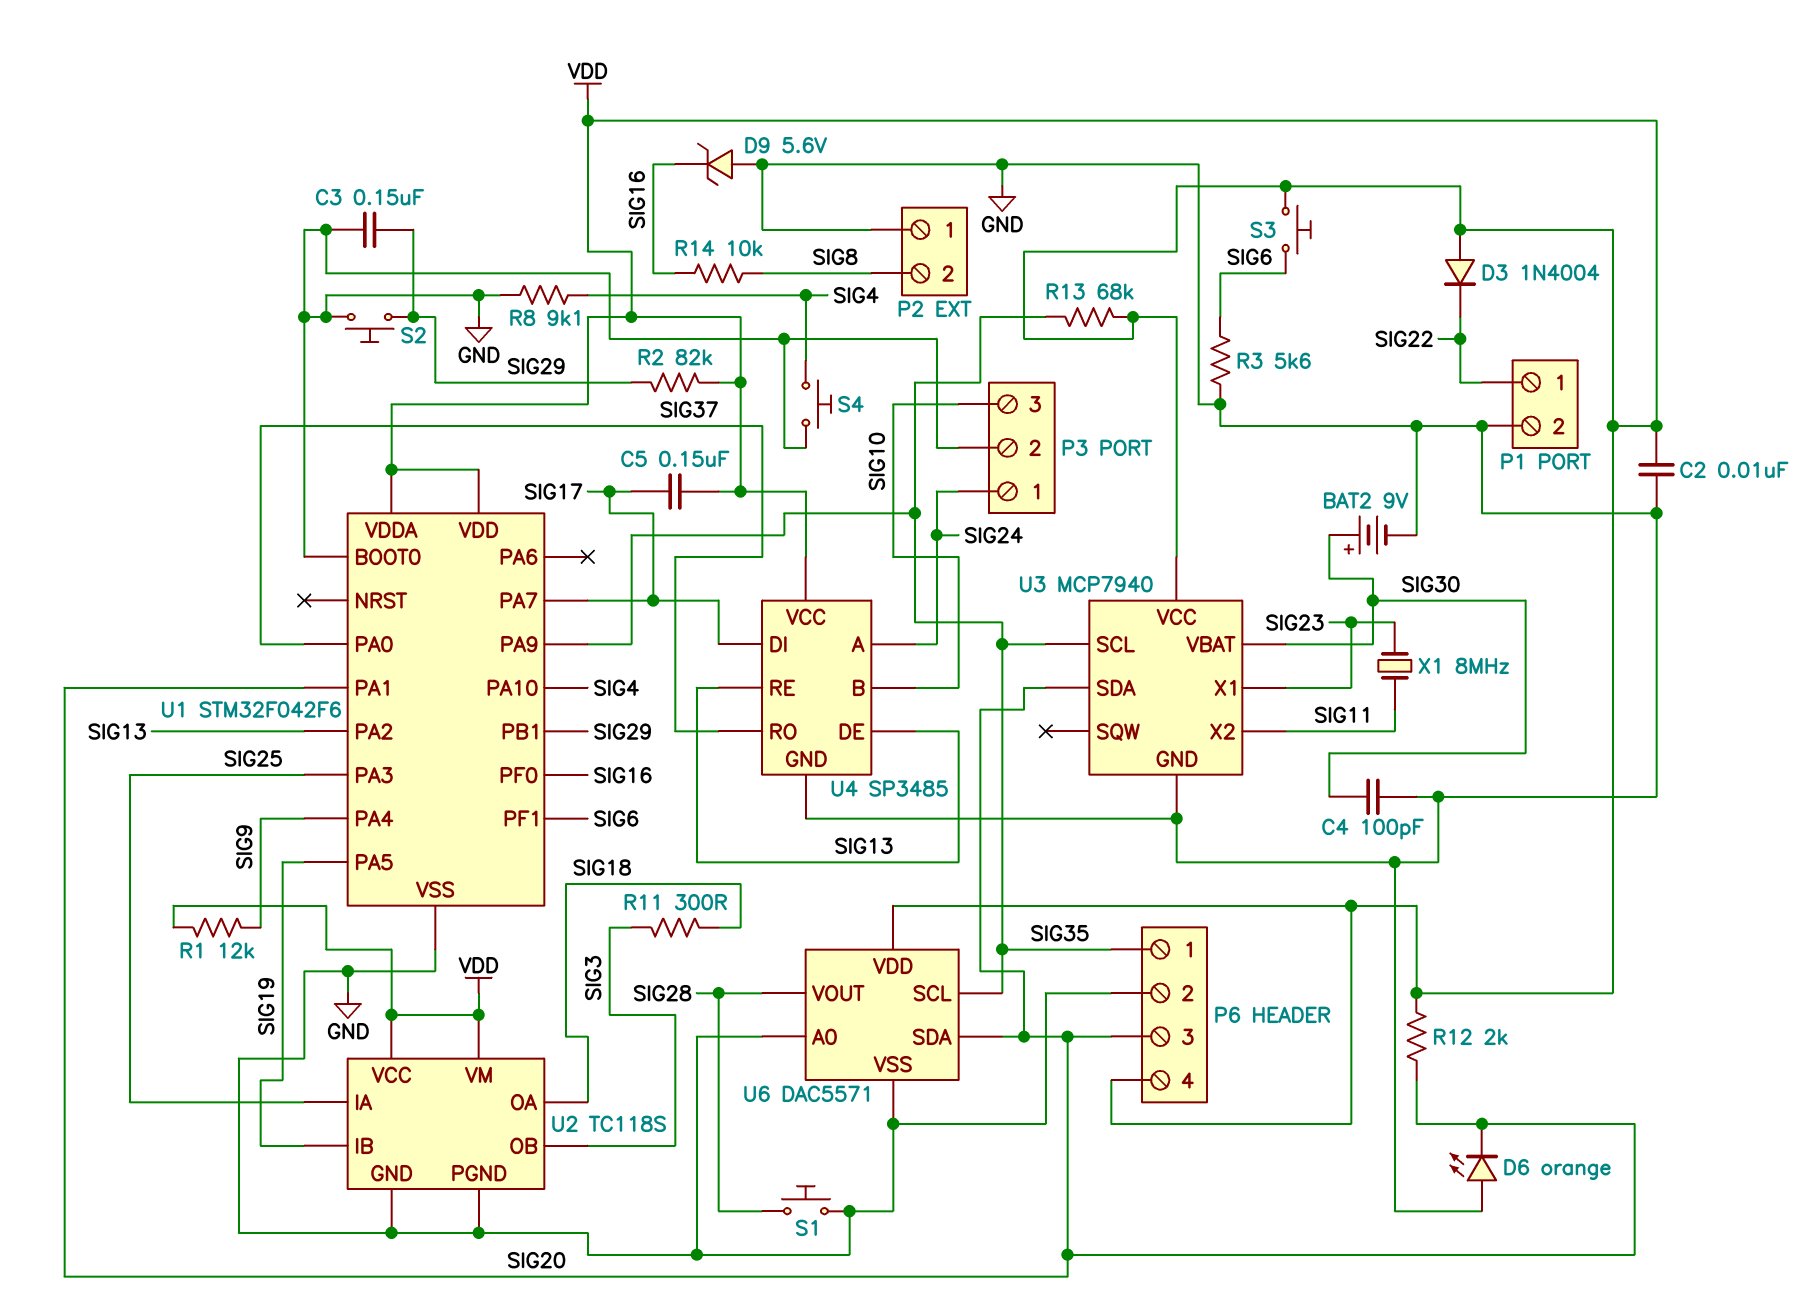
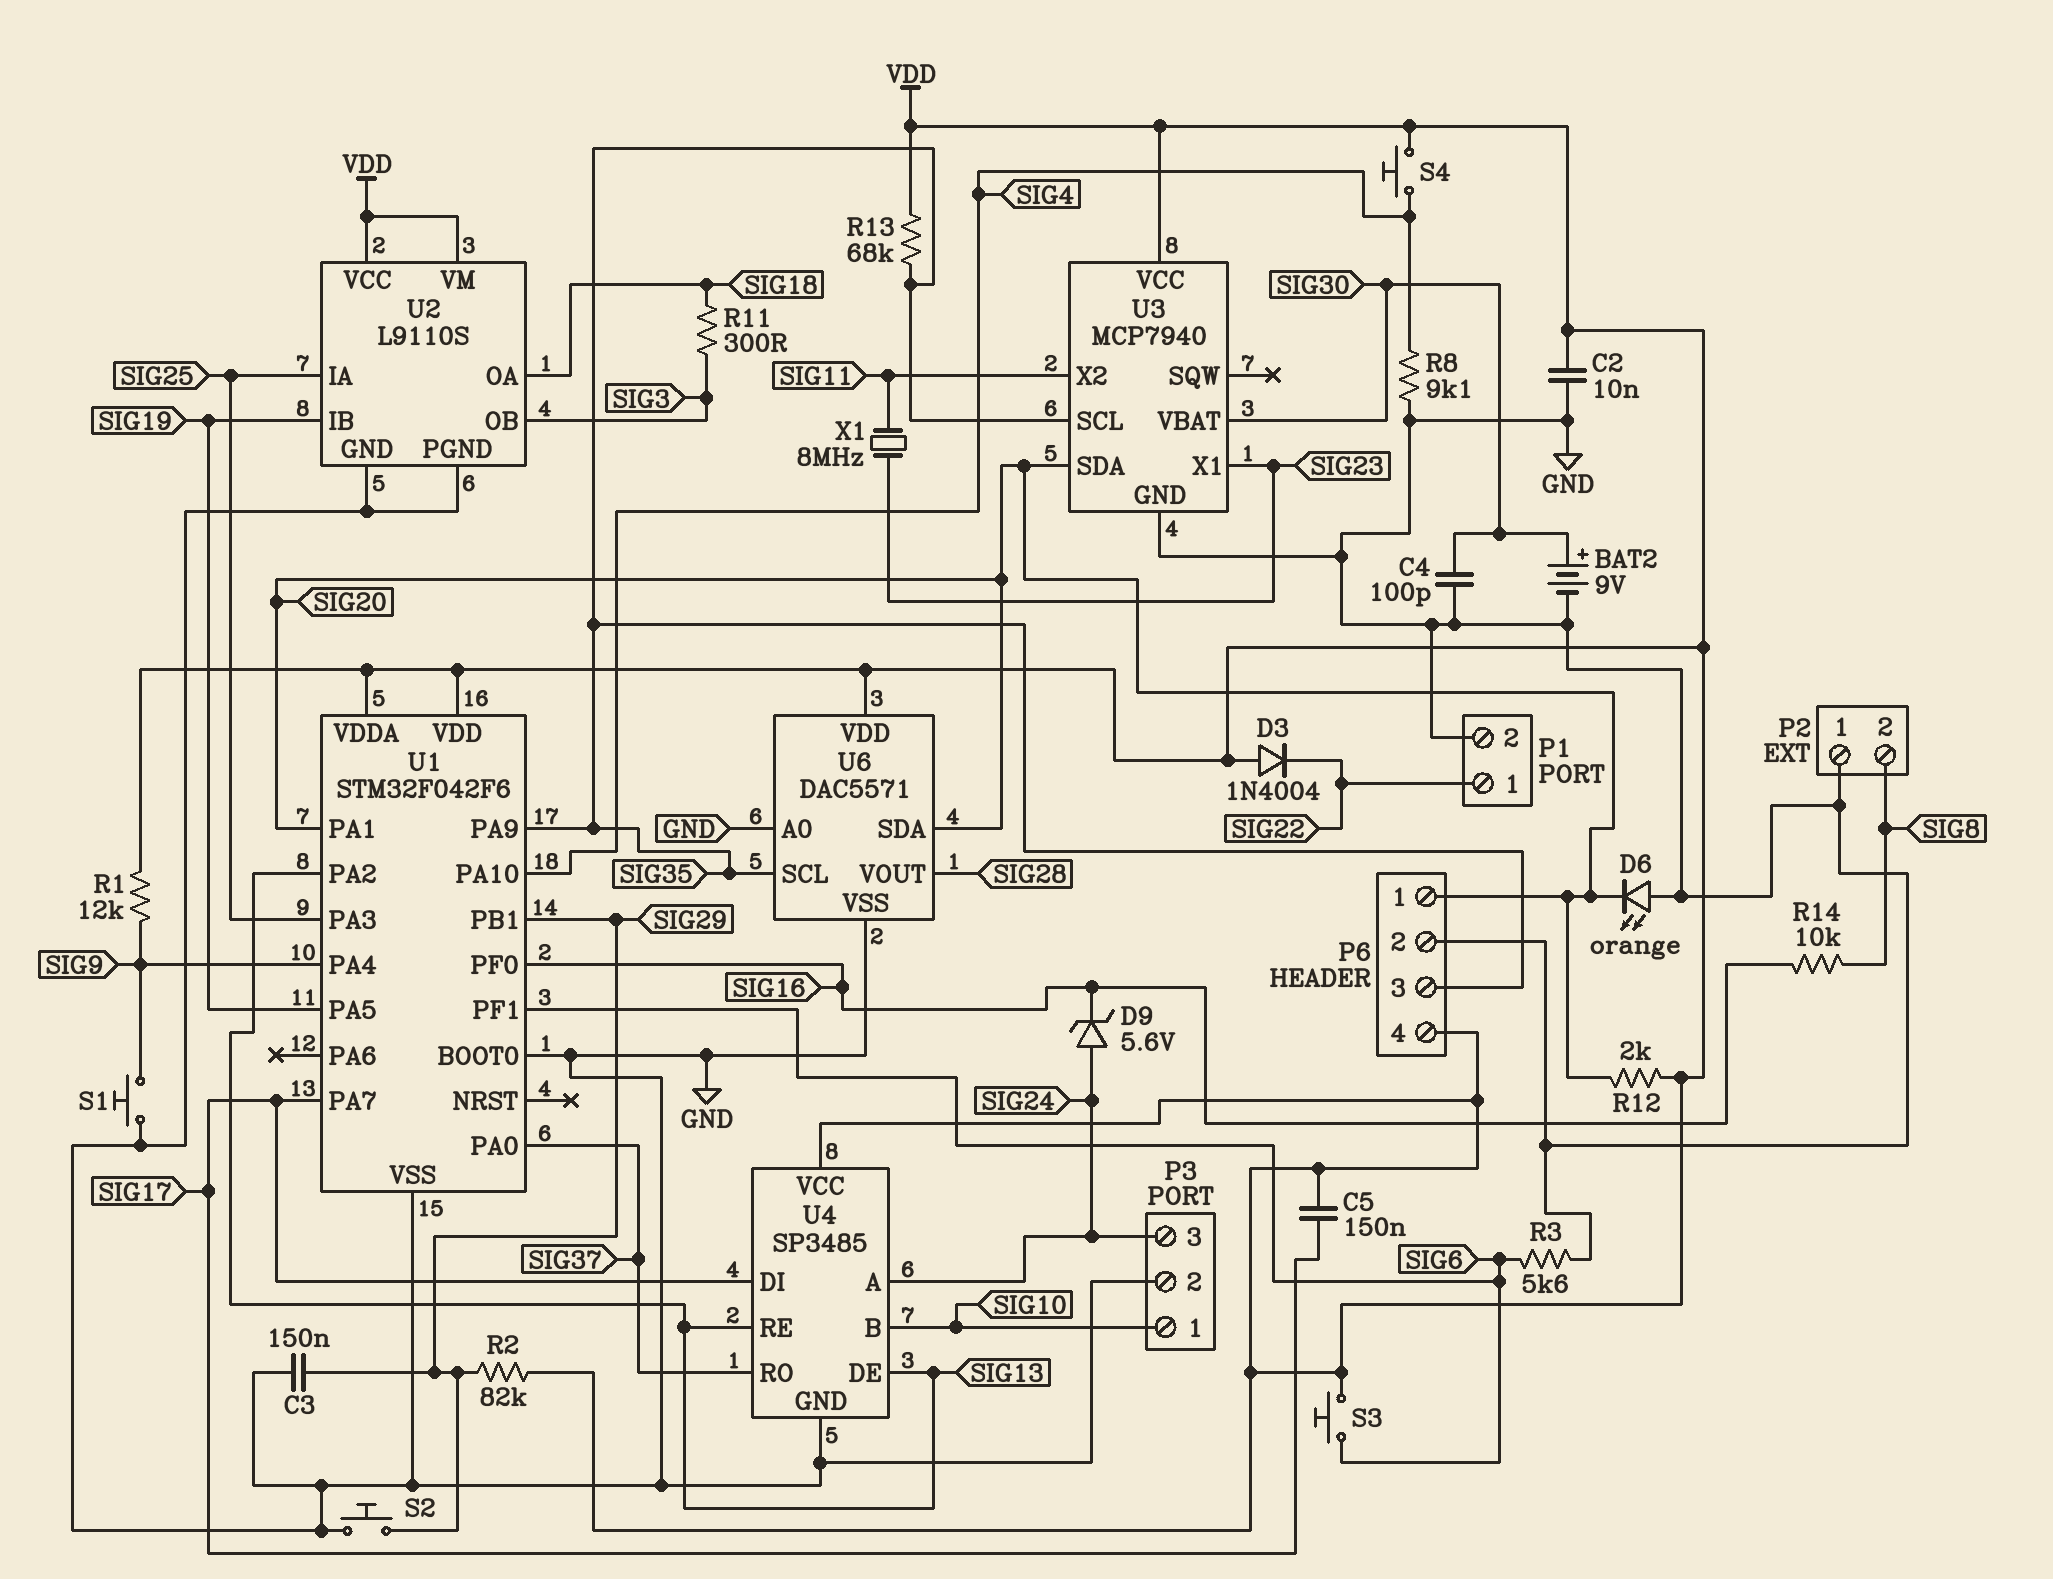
D9: zener 5.6V (A GND, K SIG16) -> zener 5.6V (A SIG24, K SIG16)
P3 pin 1: SIG24 -> SIG10
P3 pin 3: SIG10 -> SIG24
P6 pin 1: SIG35 -> SIG20
P6 pin 3: SIG20 -> SIG35
S1: button (GND, SIG28) -> button (GND, SIG9)
S4: button (GND, SIG4) -> button (SIG4, VDD)
U2: TC118S -> L9110S

